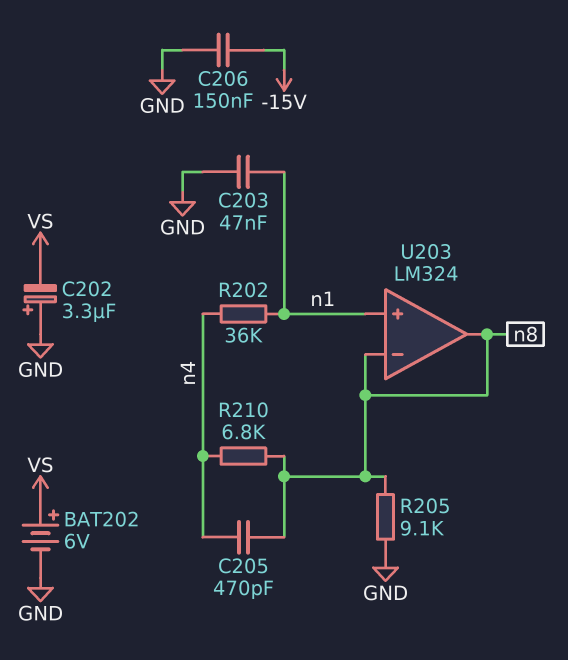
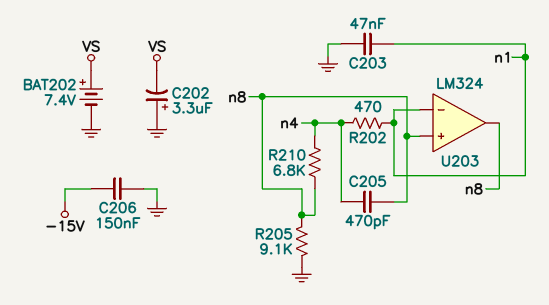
BAT202: 6V (plus VS, minus GND) -> 7.4V (plus VS, minus GND)
R202: 36k (n1, n4) -> 470 (n1, n4)
U203 pin in+: n1 -> n8
U203 pin in-: n8 -> n1

